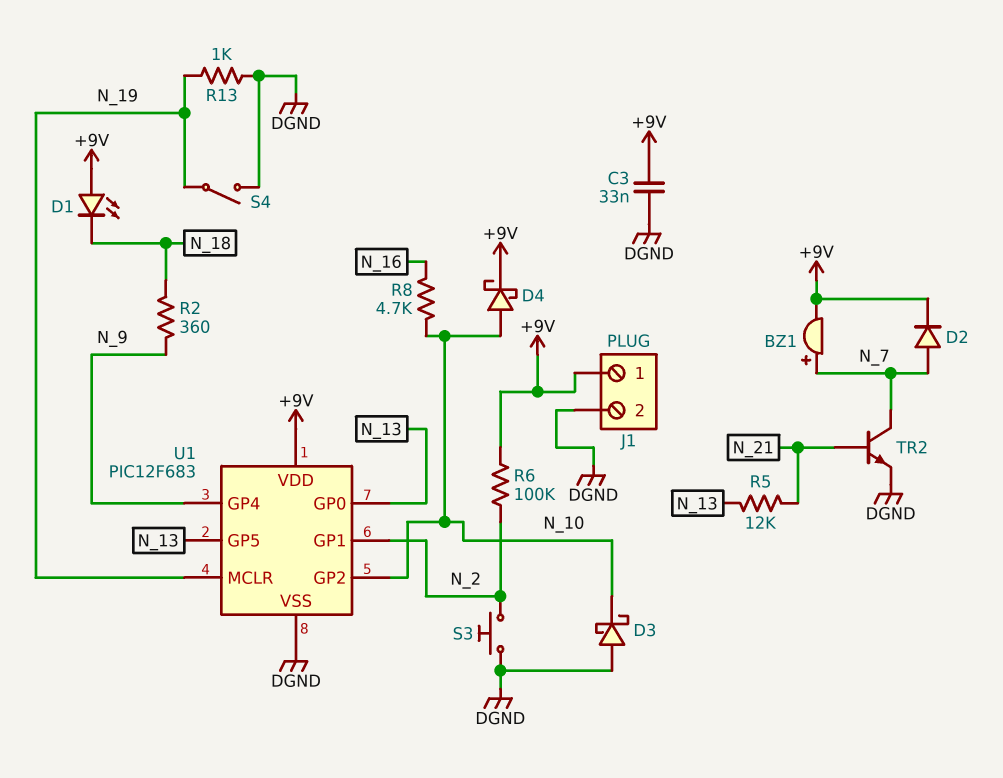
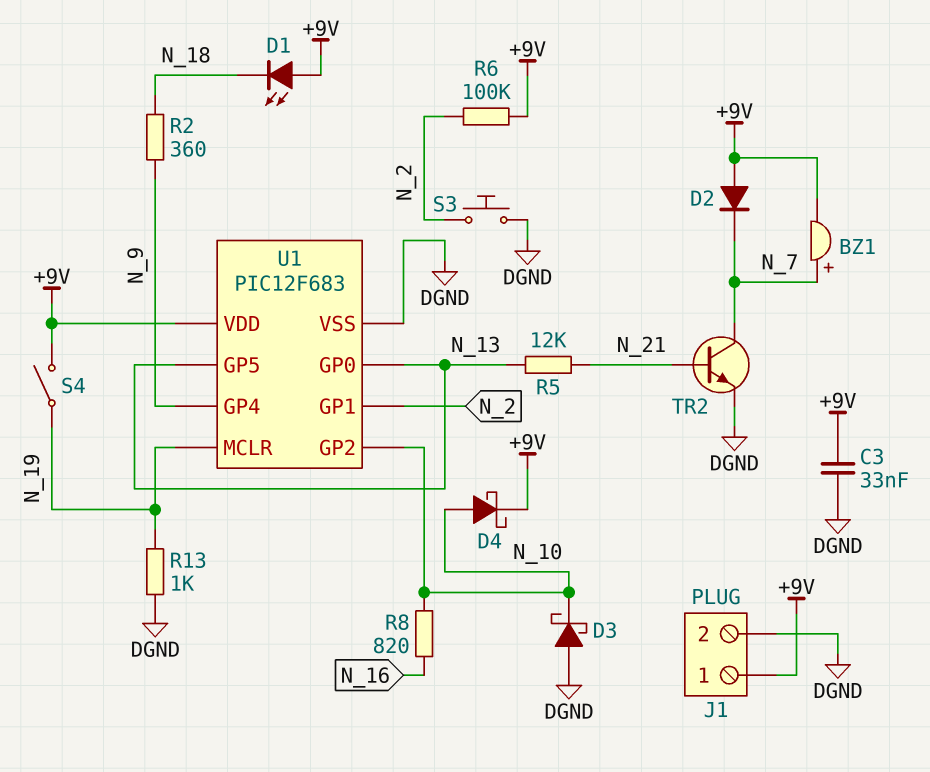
D2: diode (A N_7, K +9V) -> diode (A +9V, K N_7)
R8: 4.7k (N_10, N_16) -> 820 (N_10, N_16)
S4: switch (DGND, N_19) -> switch (+9V, N_19)

